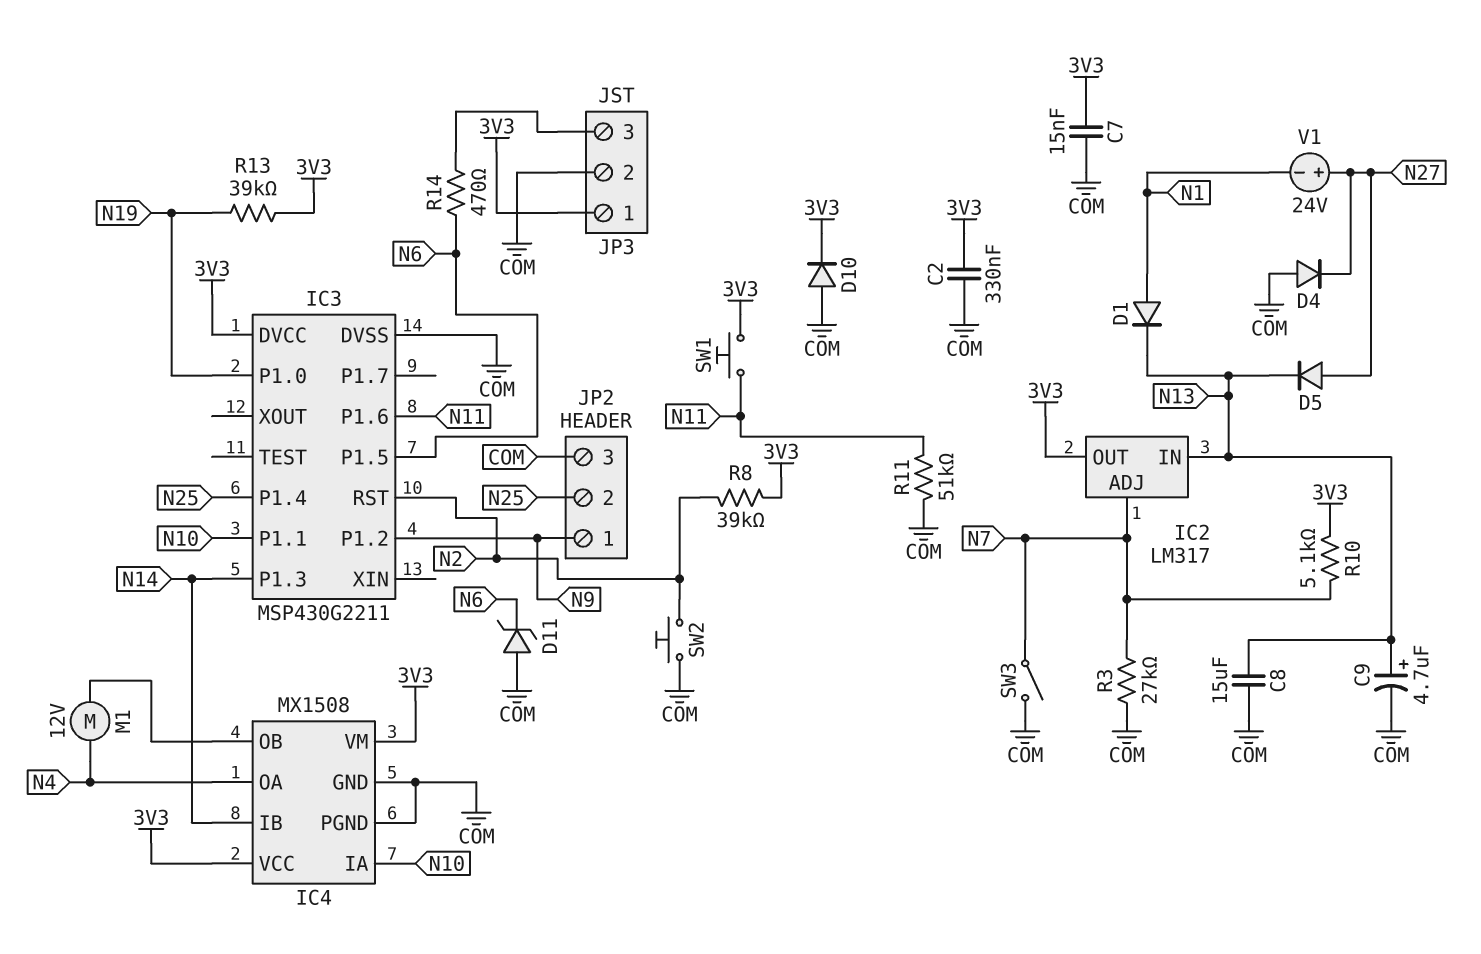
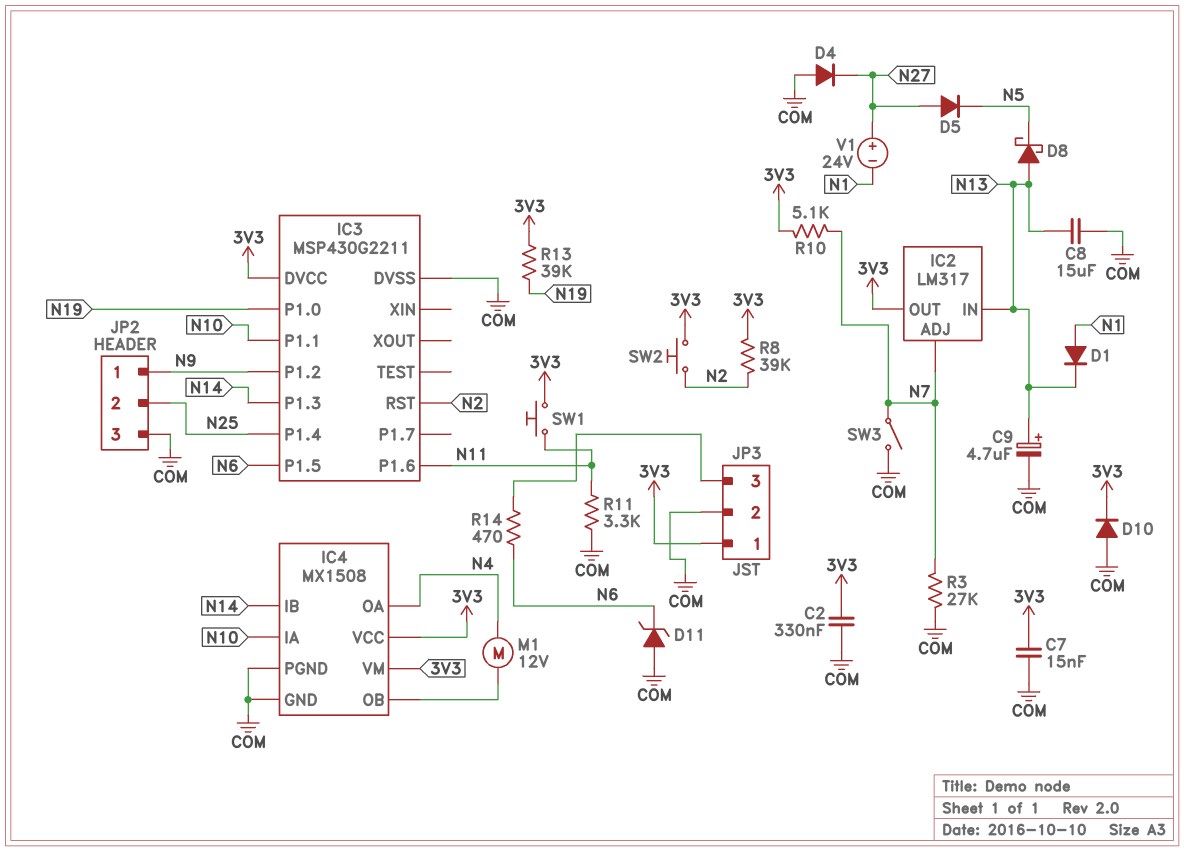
D5: diode (A N27, K N13) -> diode (A N27, K N5)
D8: none -> schottky (A N13, K N5)
R11: 51k (COM, N11) -> 3.3k (COM, N11)
SW2: button (COM, N2) -> button (3V3, N2)

